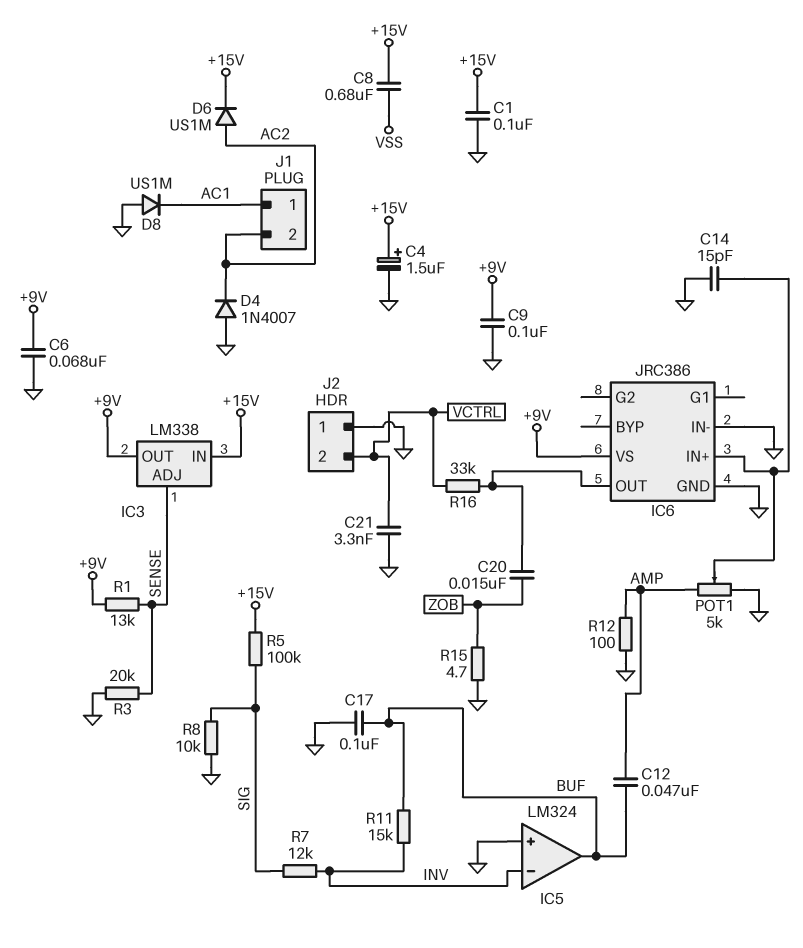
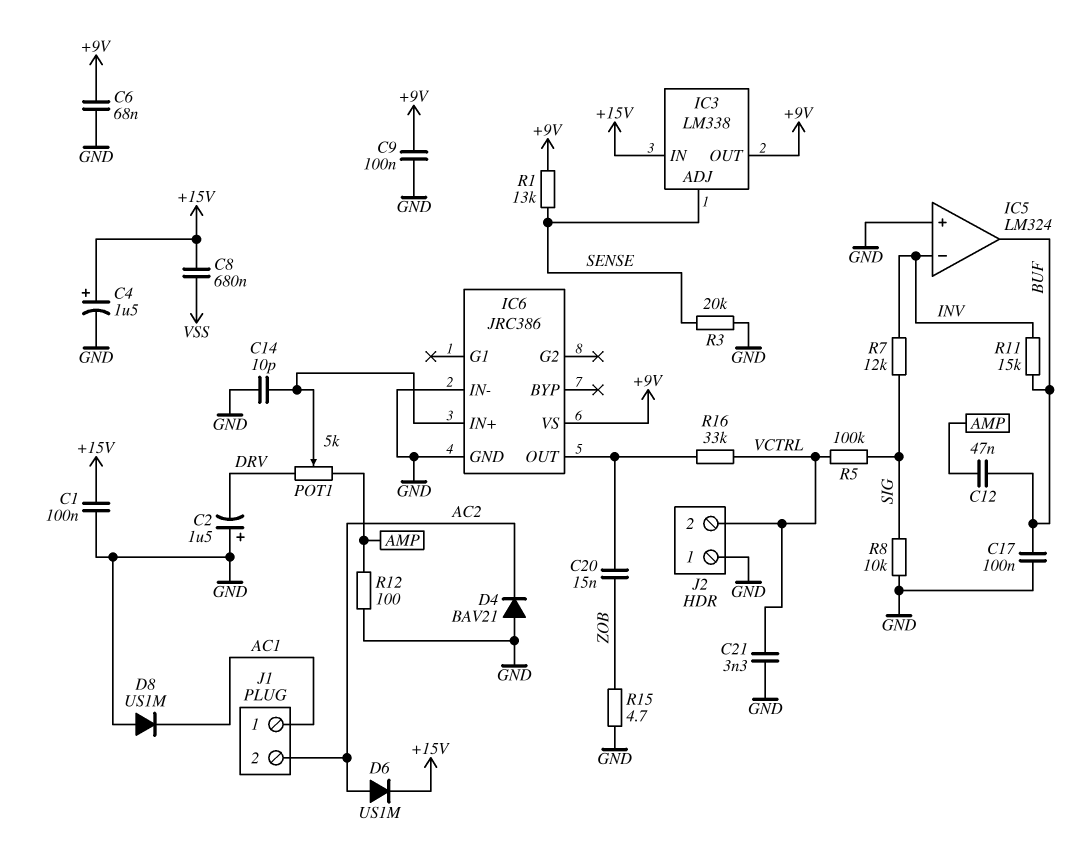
C2: none -> 1.5uF (plus GND, minus DRV)
C14: 15pF (GND, IC6/IN+) -> 10pF (GND, IC6/IN+)
D4: diode 1N4007 (A GND, K AC2) -> diode BAV21 (A GND, K AC2)
POT1: 5k (AMP, GND, wiper IC6/IN+) -> 5k (AMP, DRV, wiper IC6/IN+)
R5: 100k (+15V, SIG) -> 100k (SIG, VCTRL)

